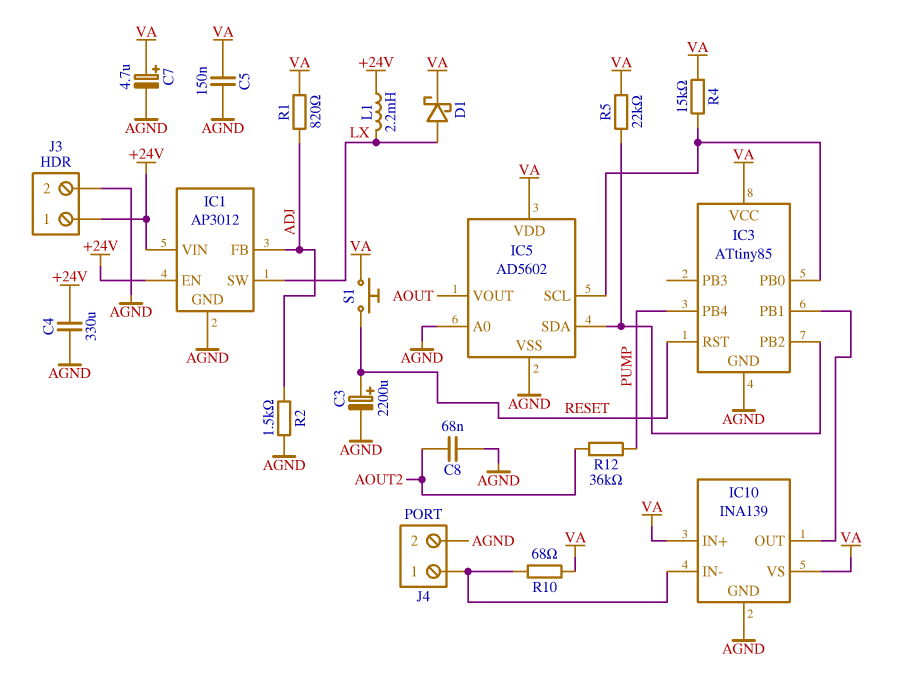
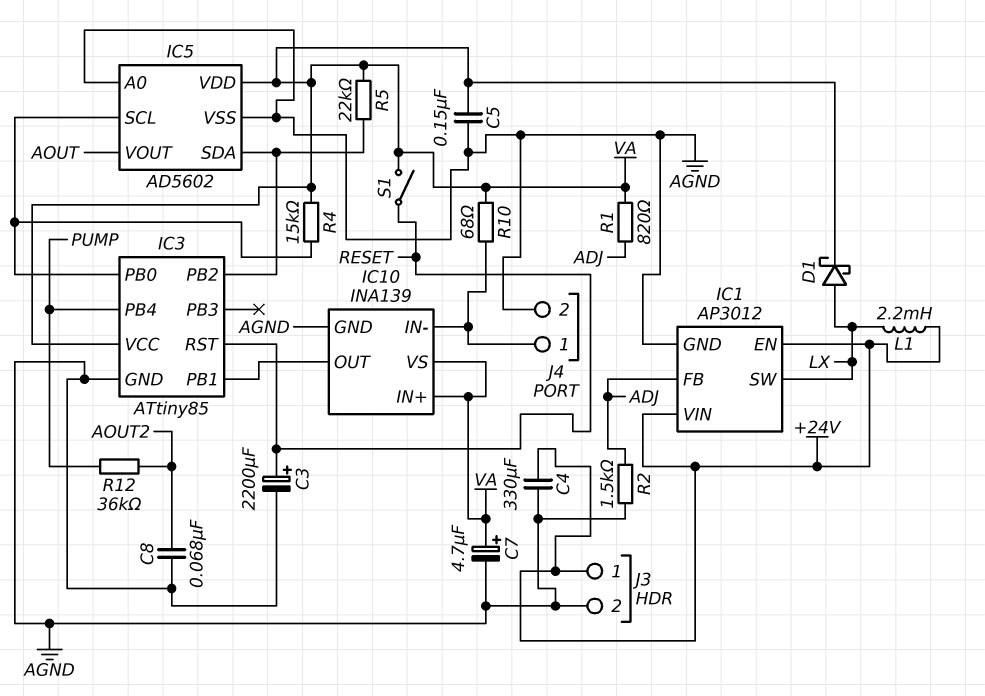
S1: button (RESET, VA) -> switch (RESET, VA)

